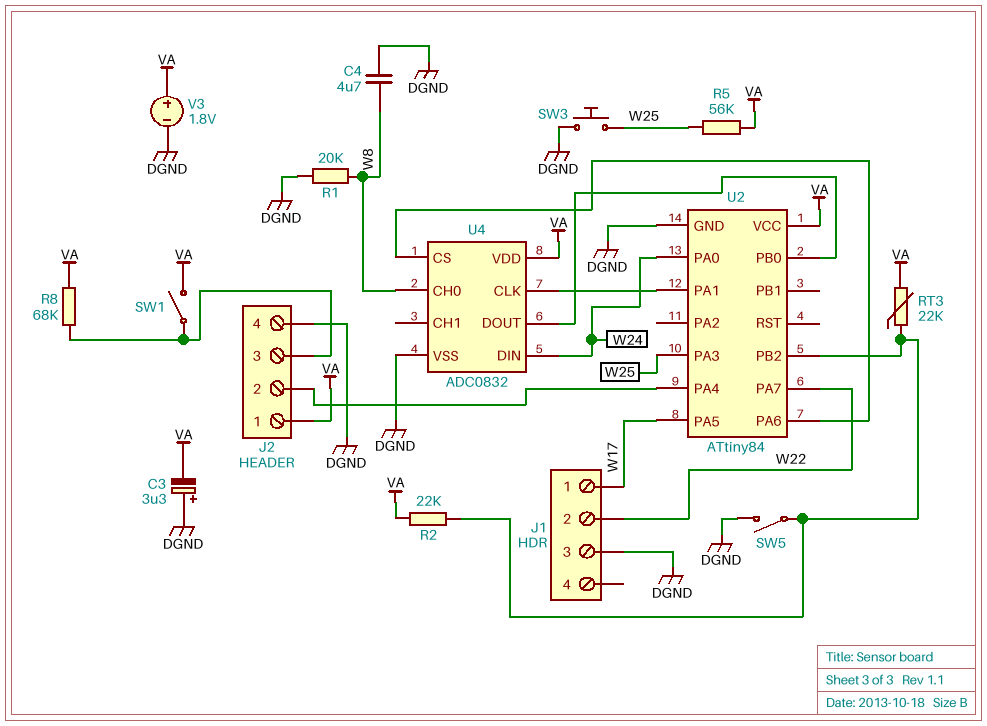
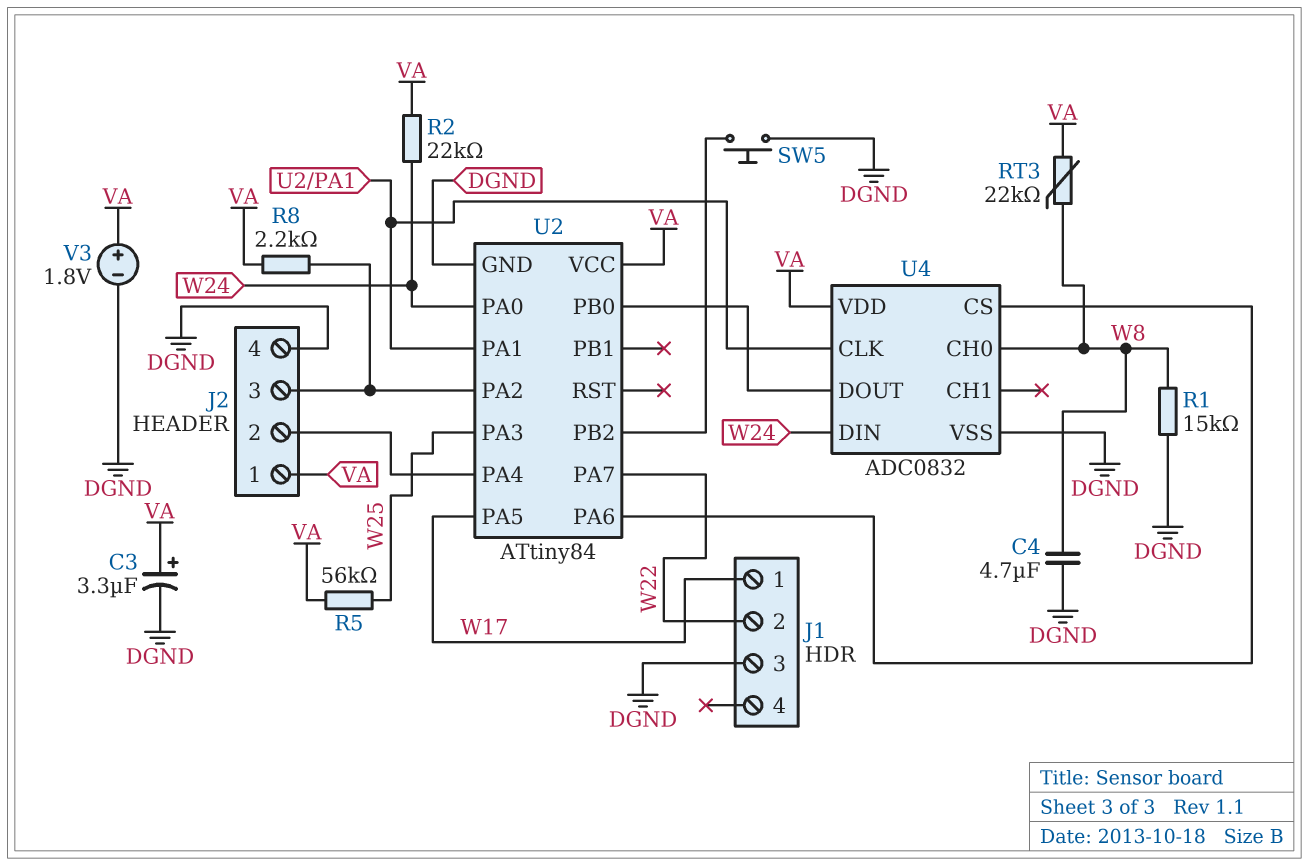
C3: 3.3uF (plus DGND, minus VA) -> 3.3uF (plus VA, minus DGND)
R1: 20k (DGND, W8) -> 15k (DGND, W8)
R2: 22k (U2/PB2, VA) -> 22k (VA, W24)
R8: 68k (J2/3, VA) -> 2.2k (J2/3, VA)
RT3: 22k (U2/PB2, VA) -> 22k (VA, W8)
SW1: switch (J2/3, VA) -> none
SW3: button (DGND, W25) -> none
SW5: switch (DGND, U2/PB2) -> button (DGND, U2/PB2)
U2 pin PA2: none -> J2/3

